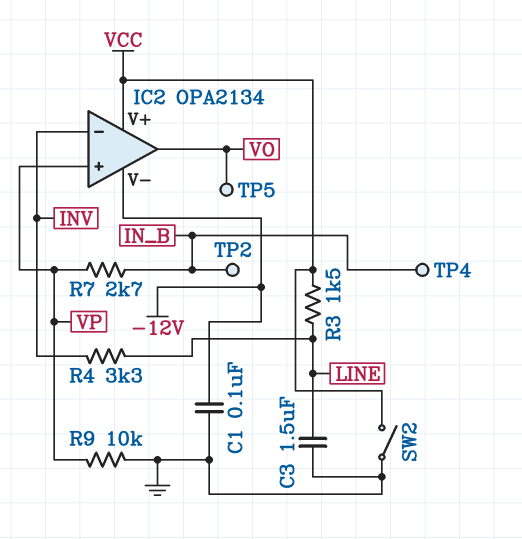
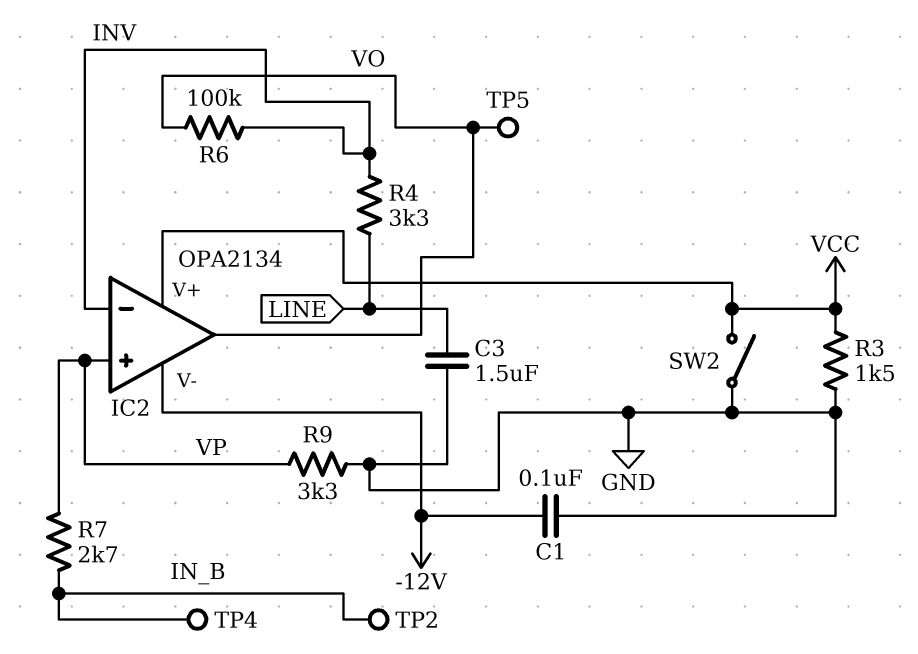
R3: 1.5k (LINE, VCC) -> 1.5k (GND, VCC)
R6: none -> 100k (INV, VO)
R9: 10k (GND, VP) -> 3.3k (GND, VP)

